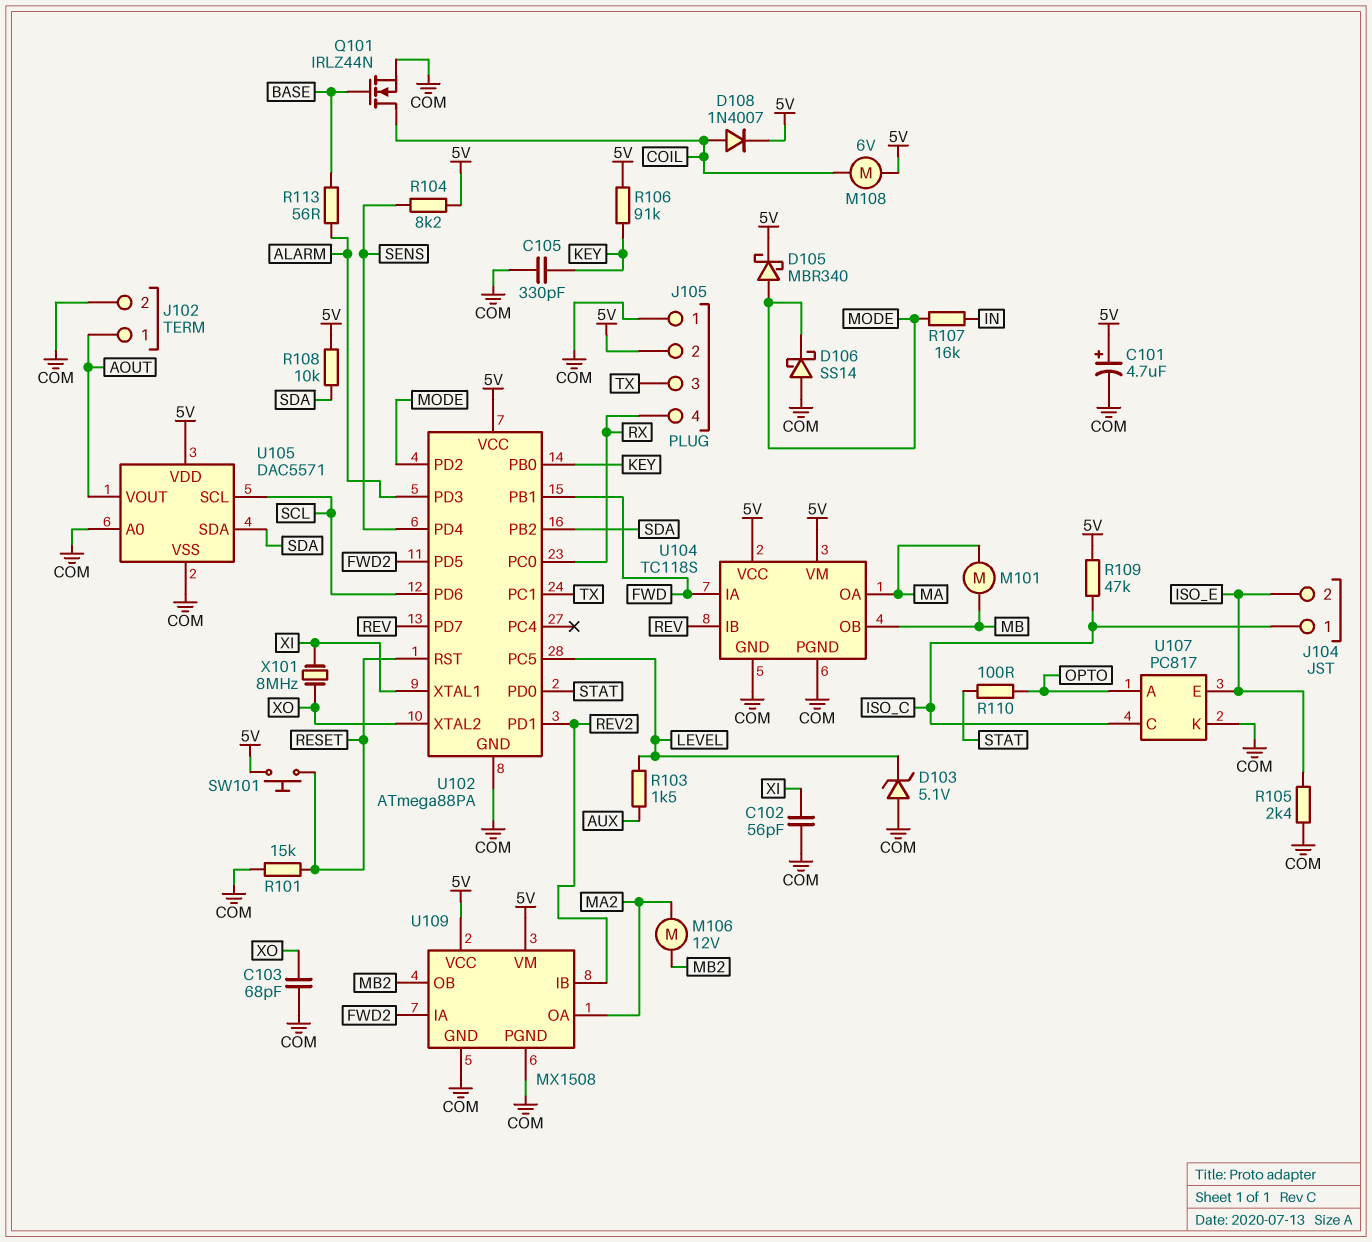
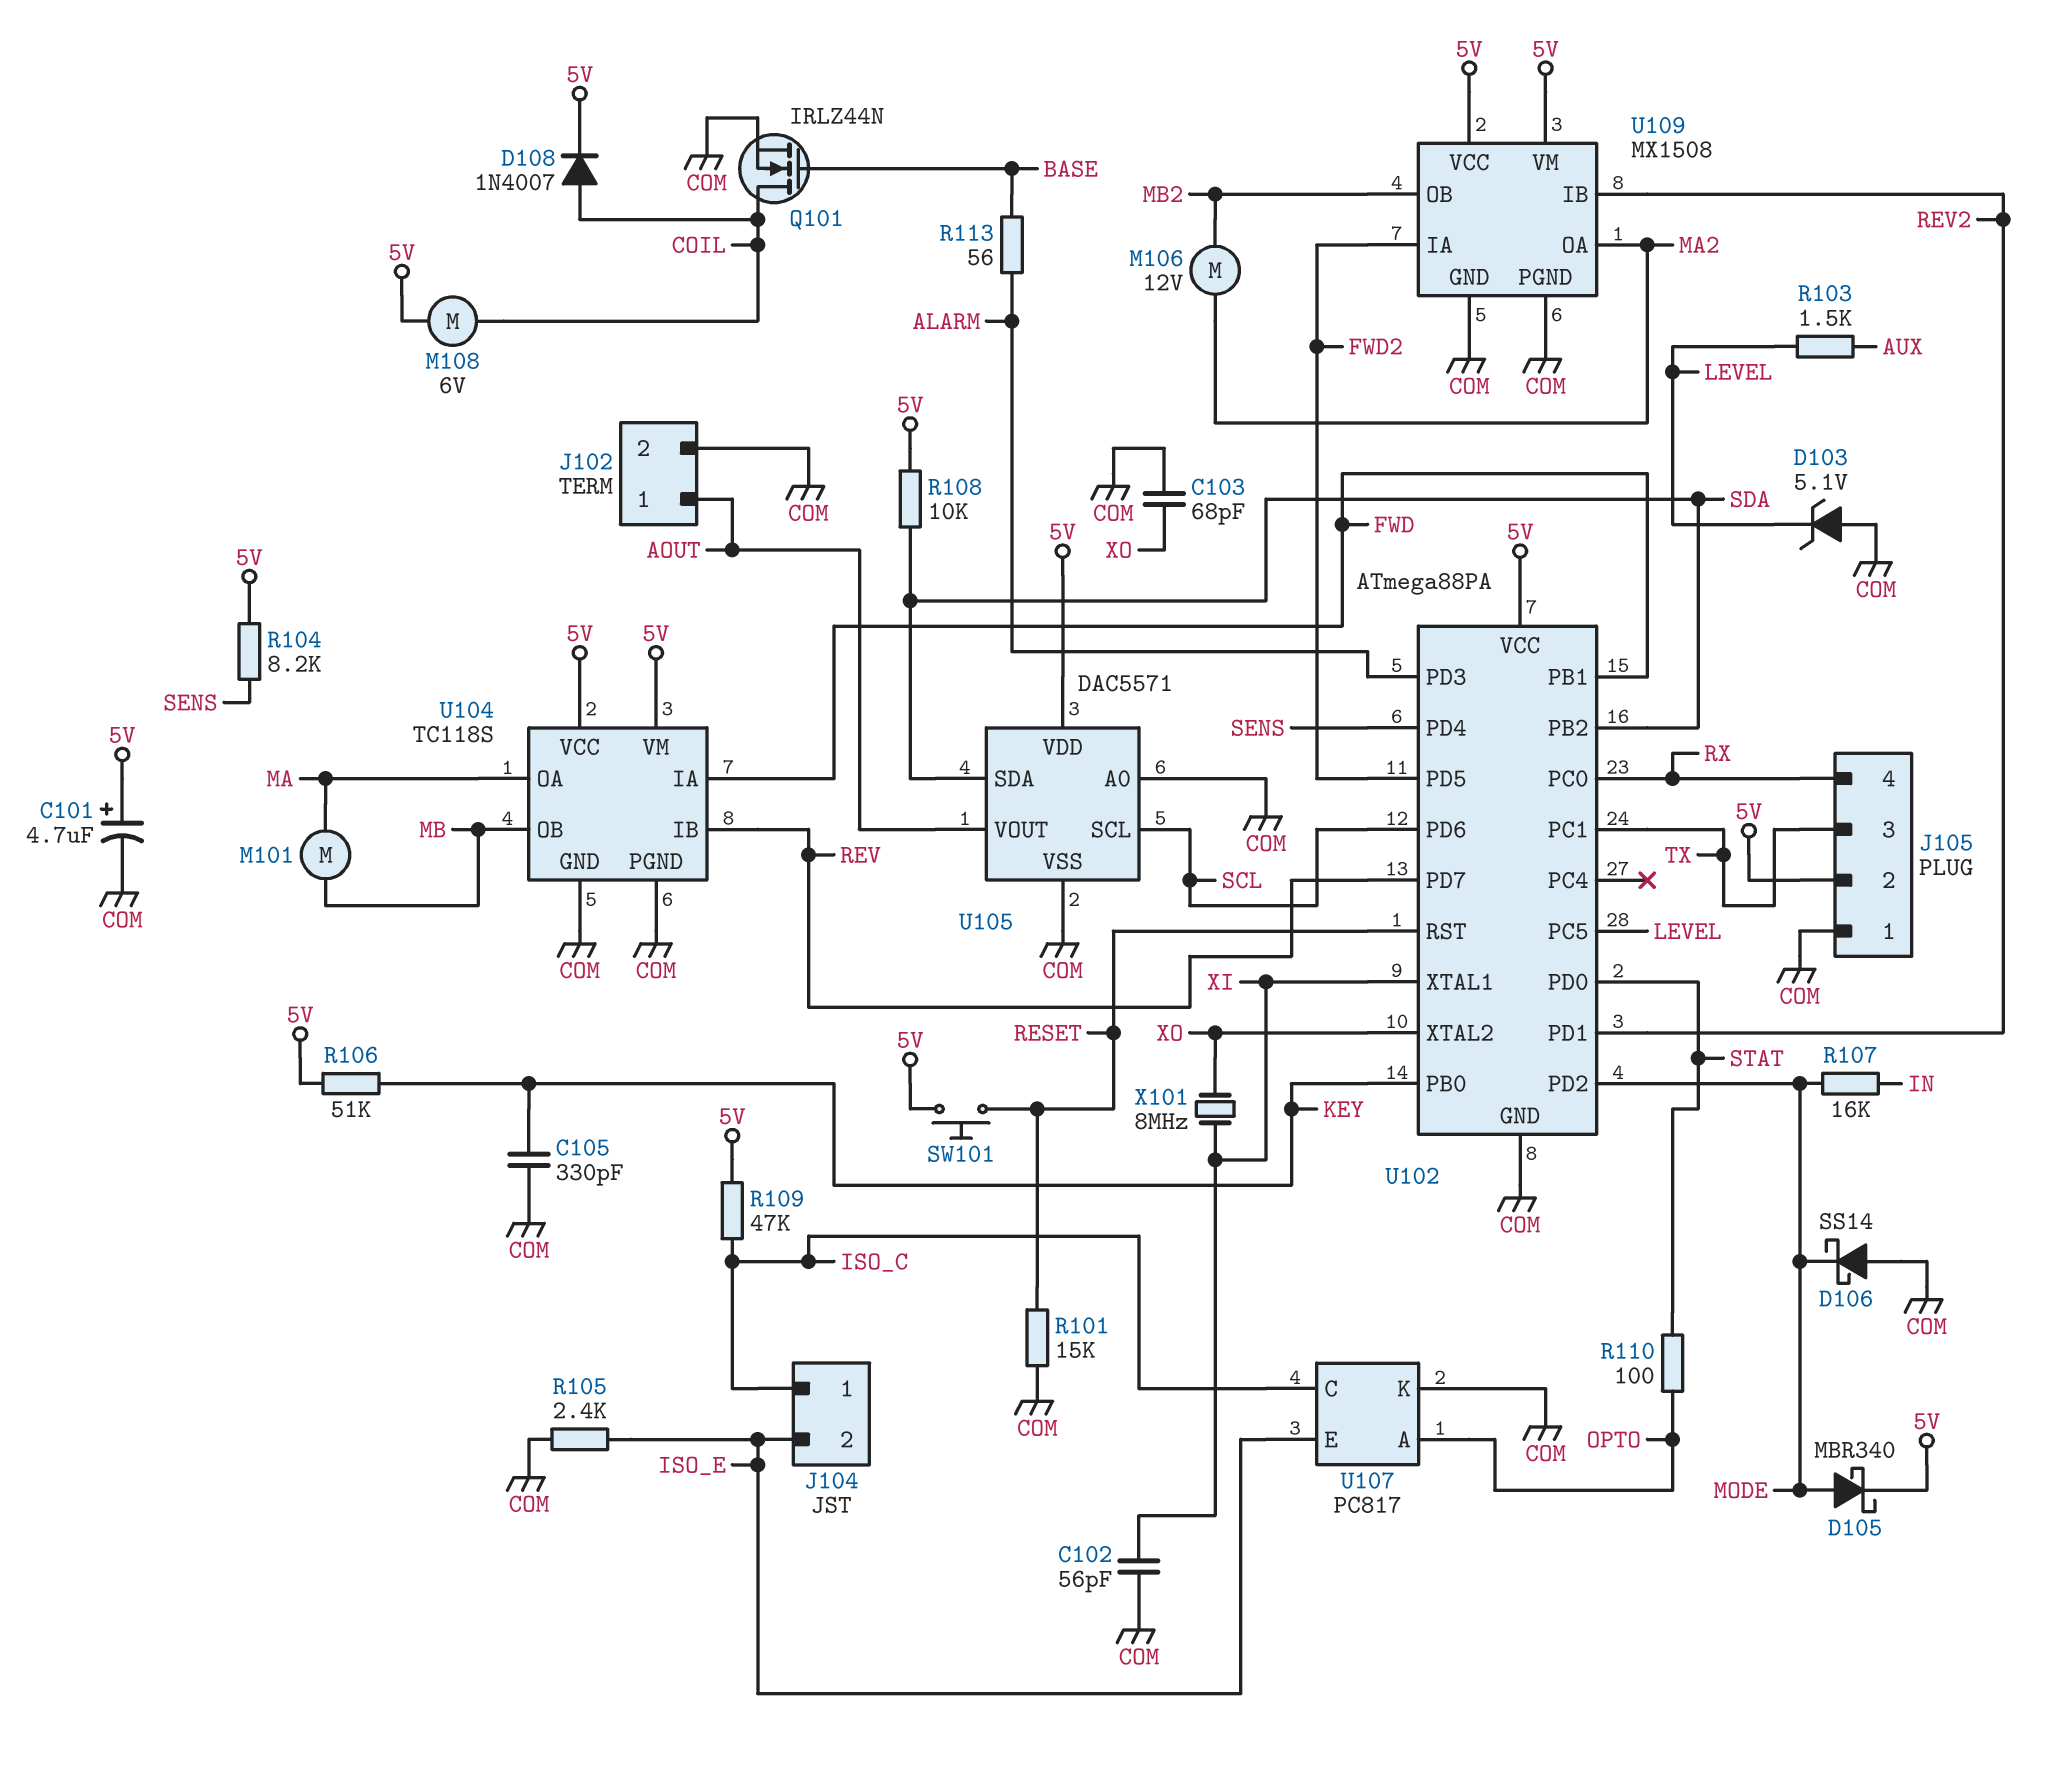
R106: 91k (5V, KEY) -> 51k (5V, KEY)

